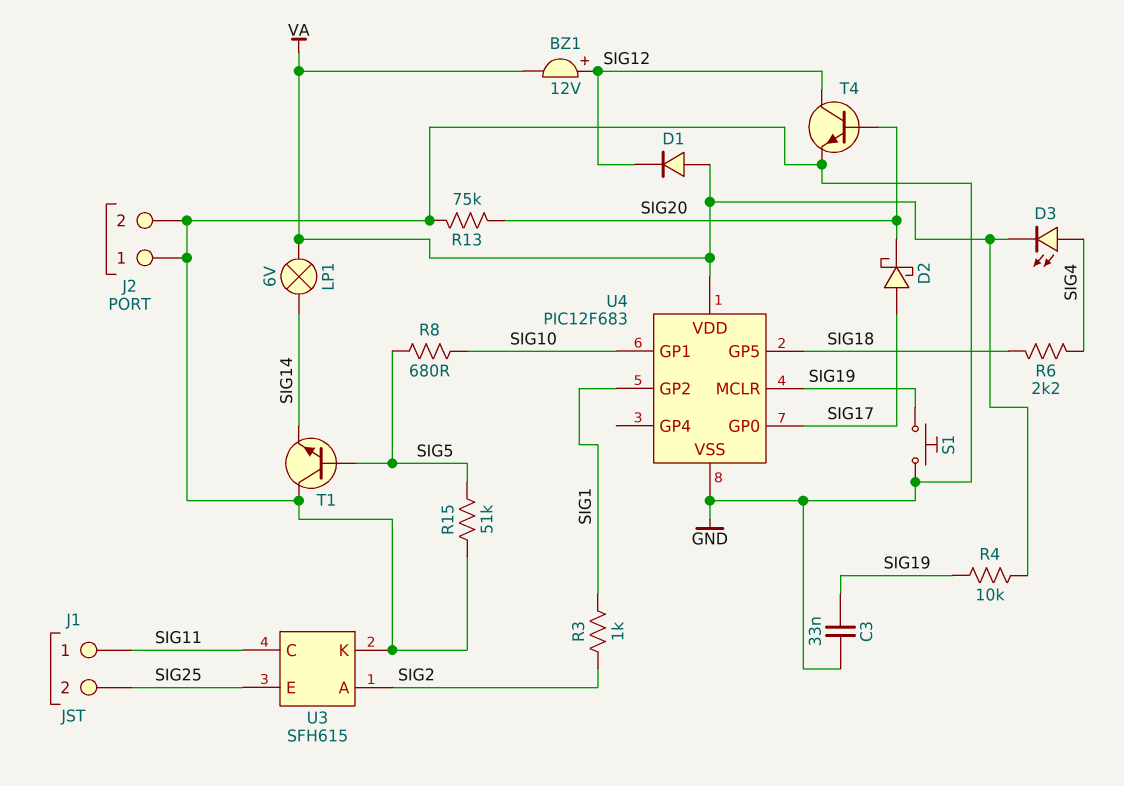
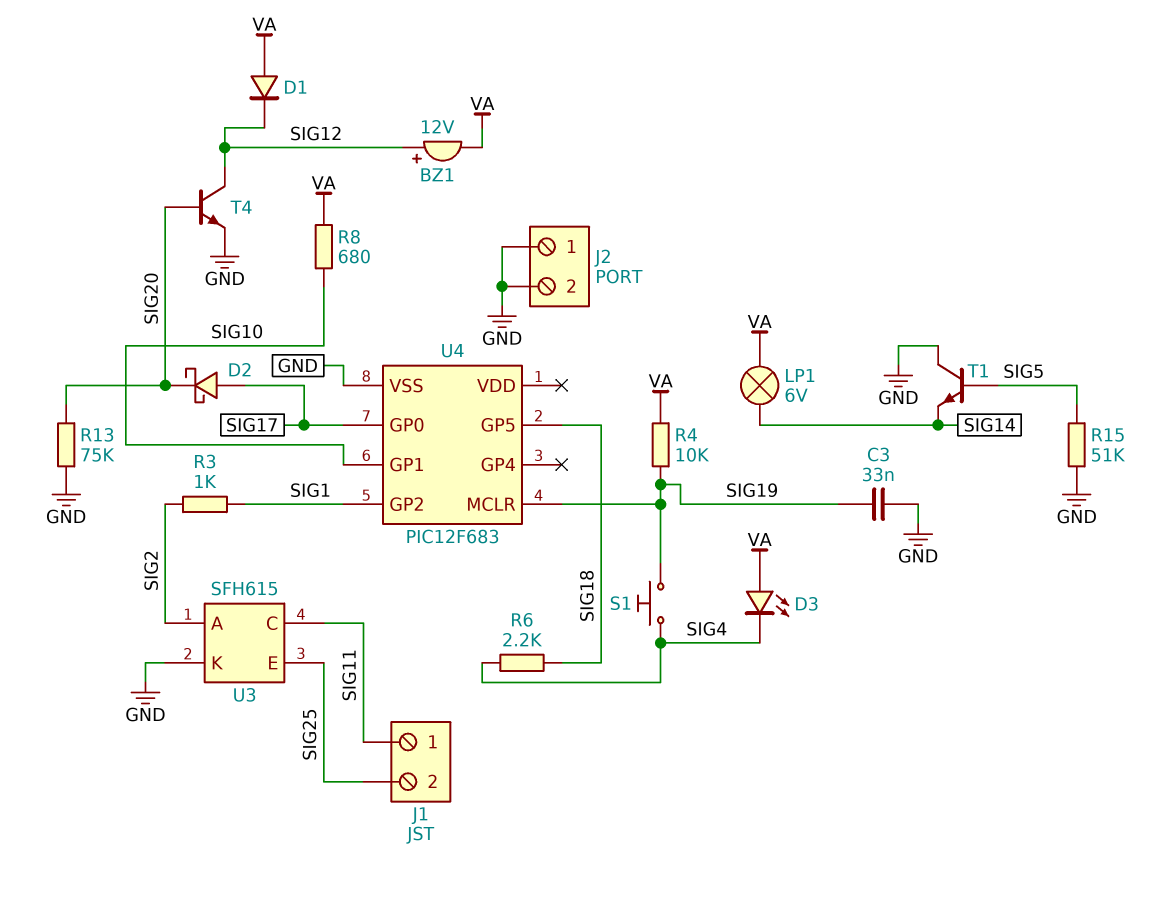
D3: LED (A SIG4, K VA) -> LED (A VA, K SIG4)
R8: 680 (SIG5, SIG10) -> 680 (SIG10, VA)
S1: button (GND, SIG19) -> button (SIG4, SIG19)
U4 pin VDD: VA -> none

